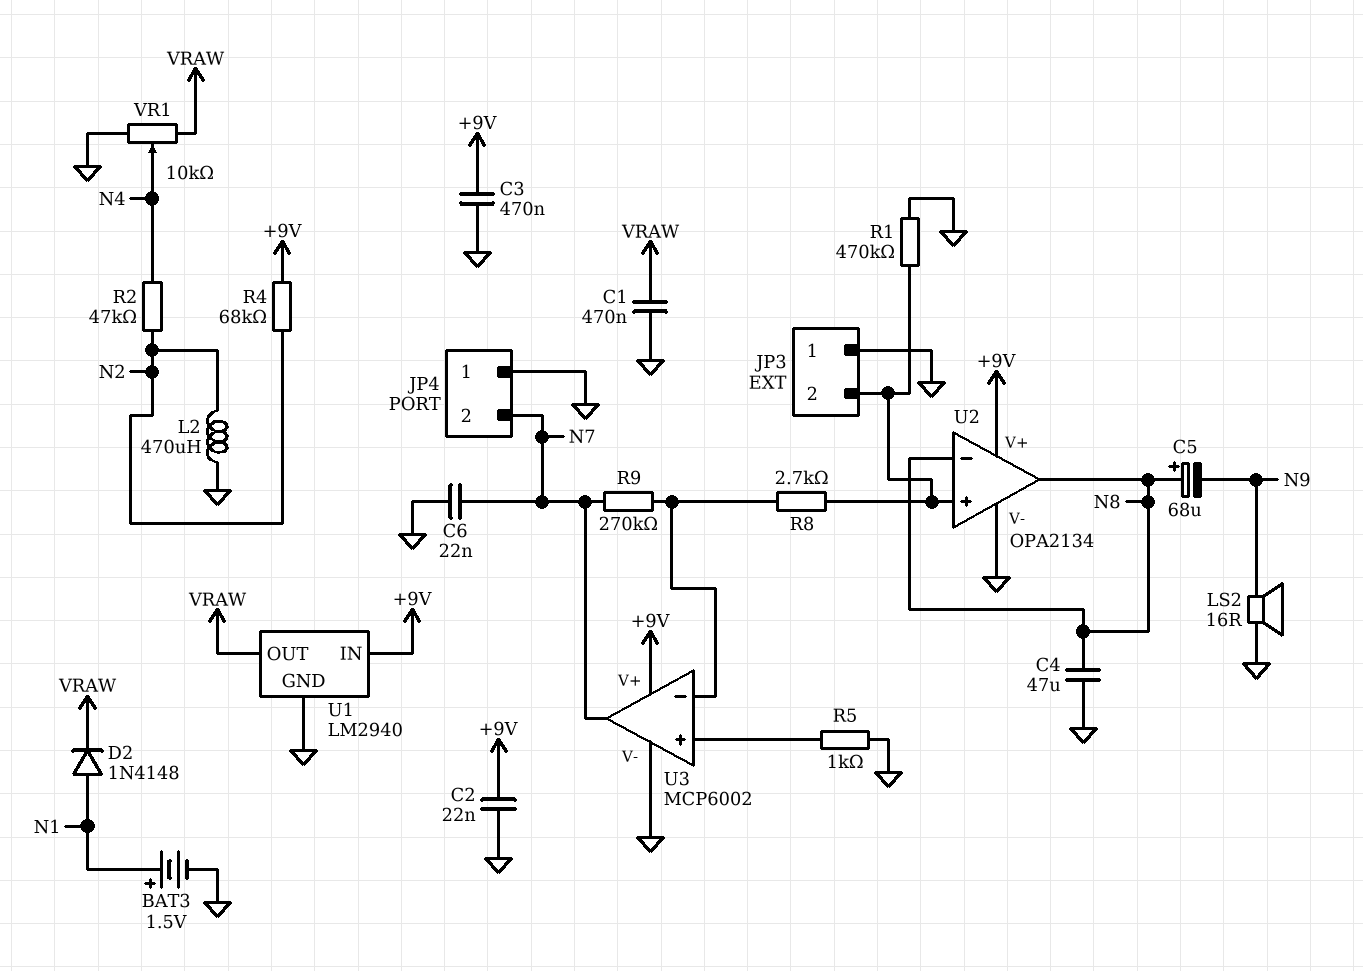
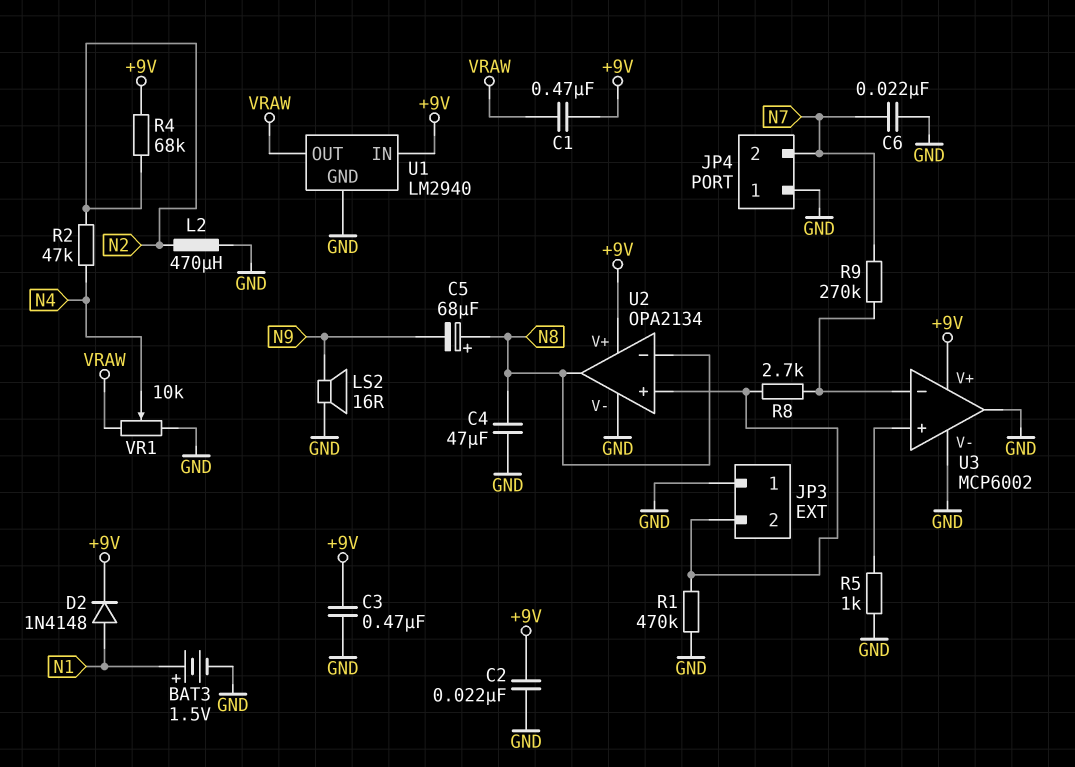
C1: 470nF (GND, VRAW) -> 470nF (+9V, VRAW)
D2: diode 1N4148 (A N1, K VRAW) -> diode 1N4148 (A N1, K +9V)
U3 pin out: N7 -> GND

